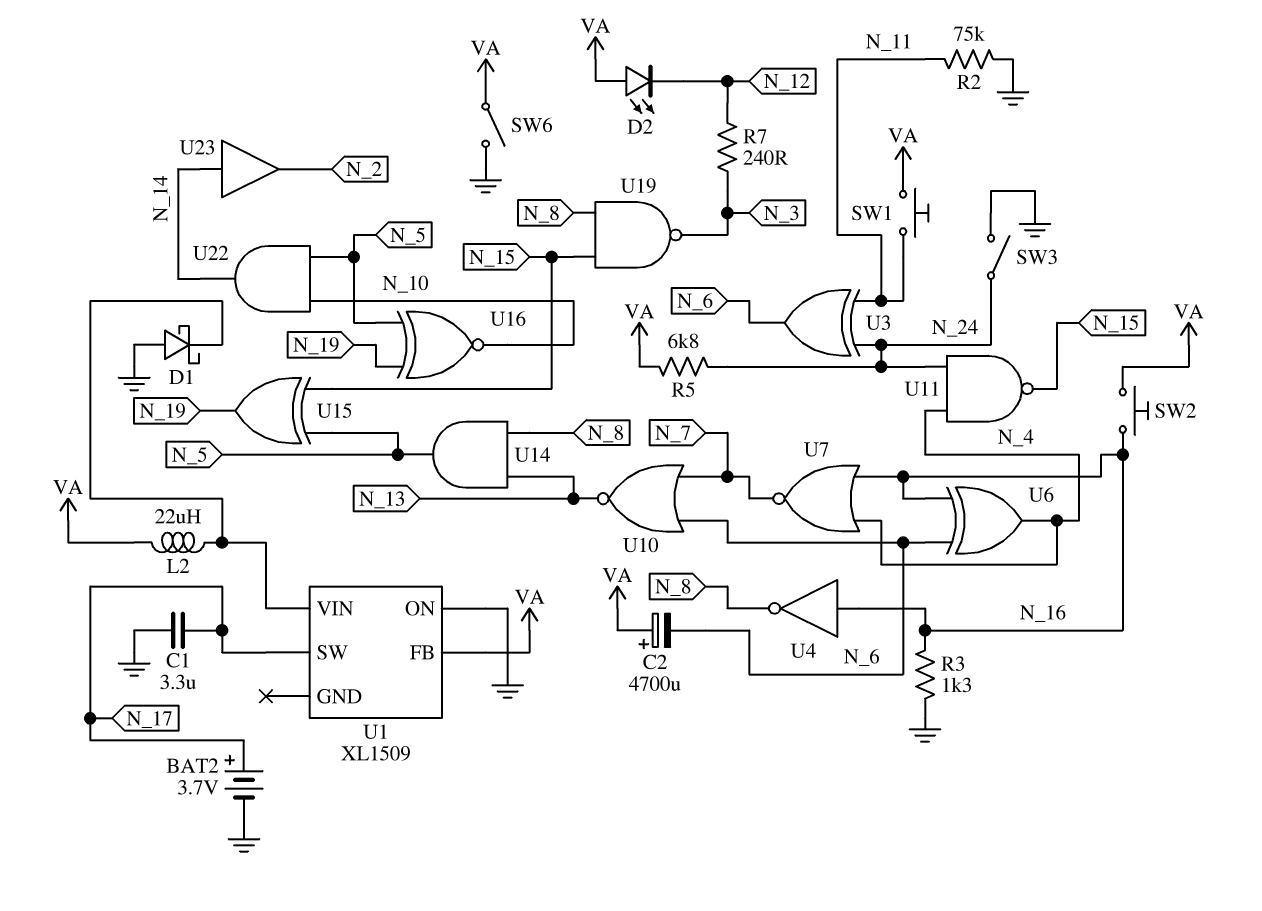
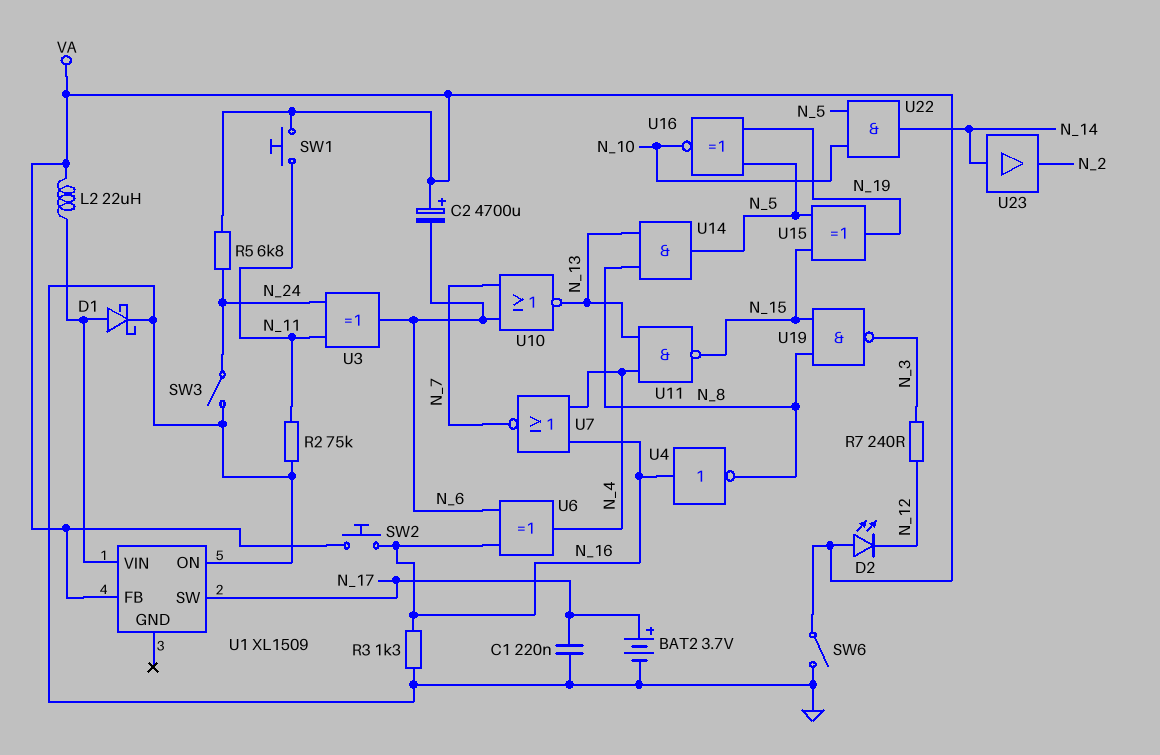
C1: 3.3uF (GND, N_17) -> 220nF (GND, N_17)
D1: schottky (A GND, K U1/VIN) -> schottky (A U1/VIN, K GND)
U11: NAND (in N_4, in N_24, out N_15) -> NAND (in N_4, in N_13, out N_15)

